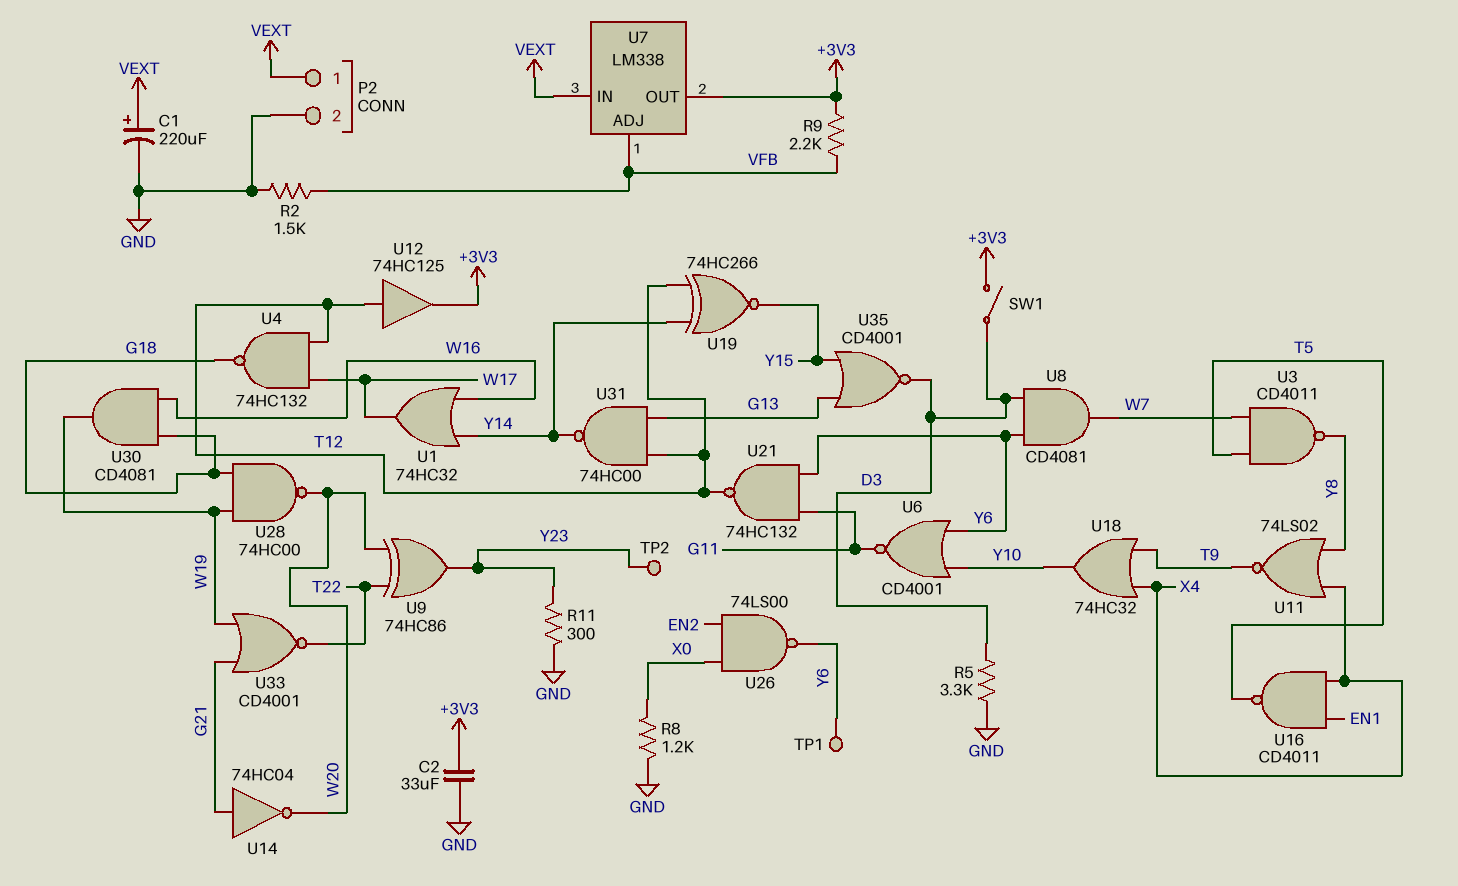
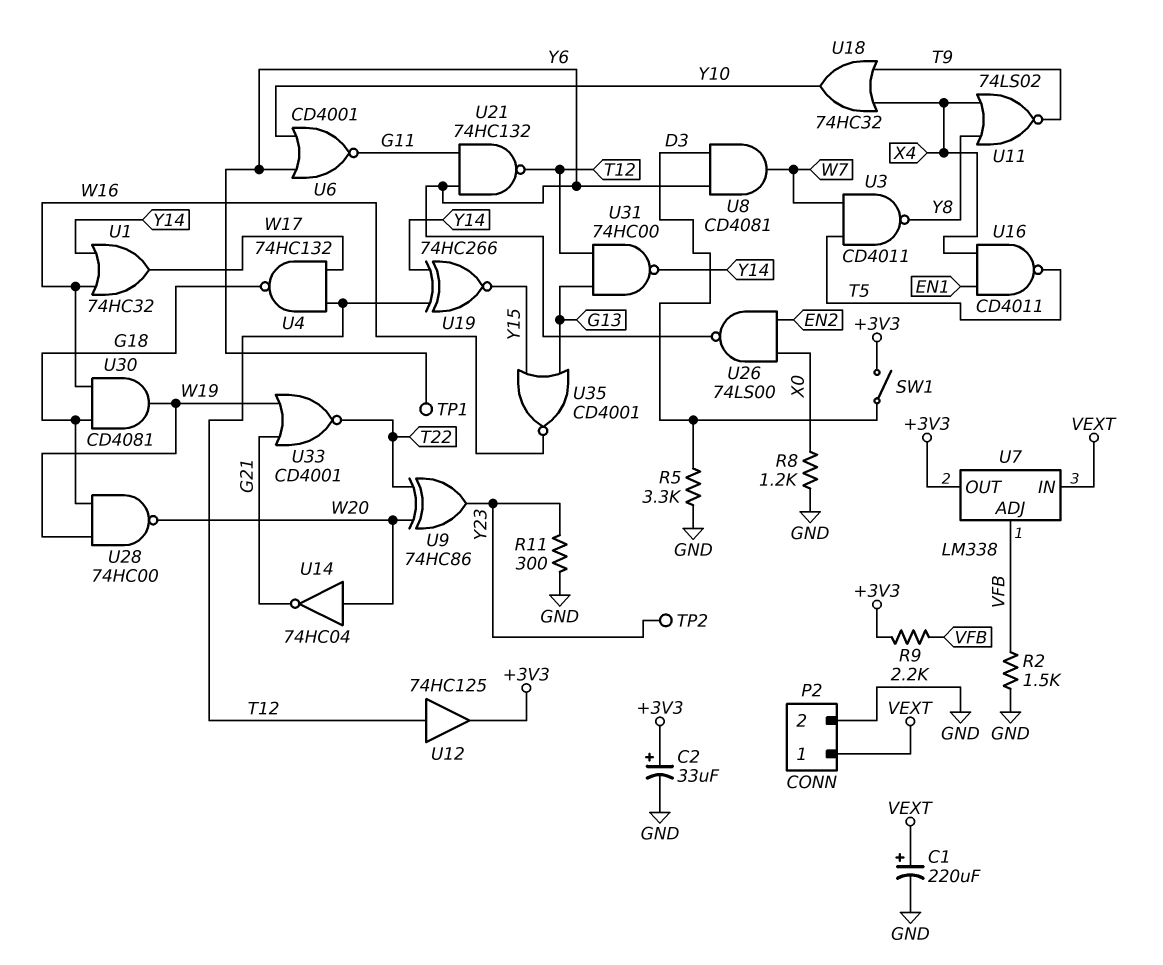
C2: 33uF (+3V3, GND) -> 33uF (plus +3V3, minus GND)
U14: NOT 74HC04 (in G21, out W20) -> NOT 74HC04 (in W20, out G21)
U35: NOR CD4001 (in G13, in Y15, out D3) -> NOR CD4001 (in G13, in Y15, out W16)

